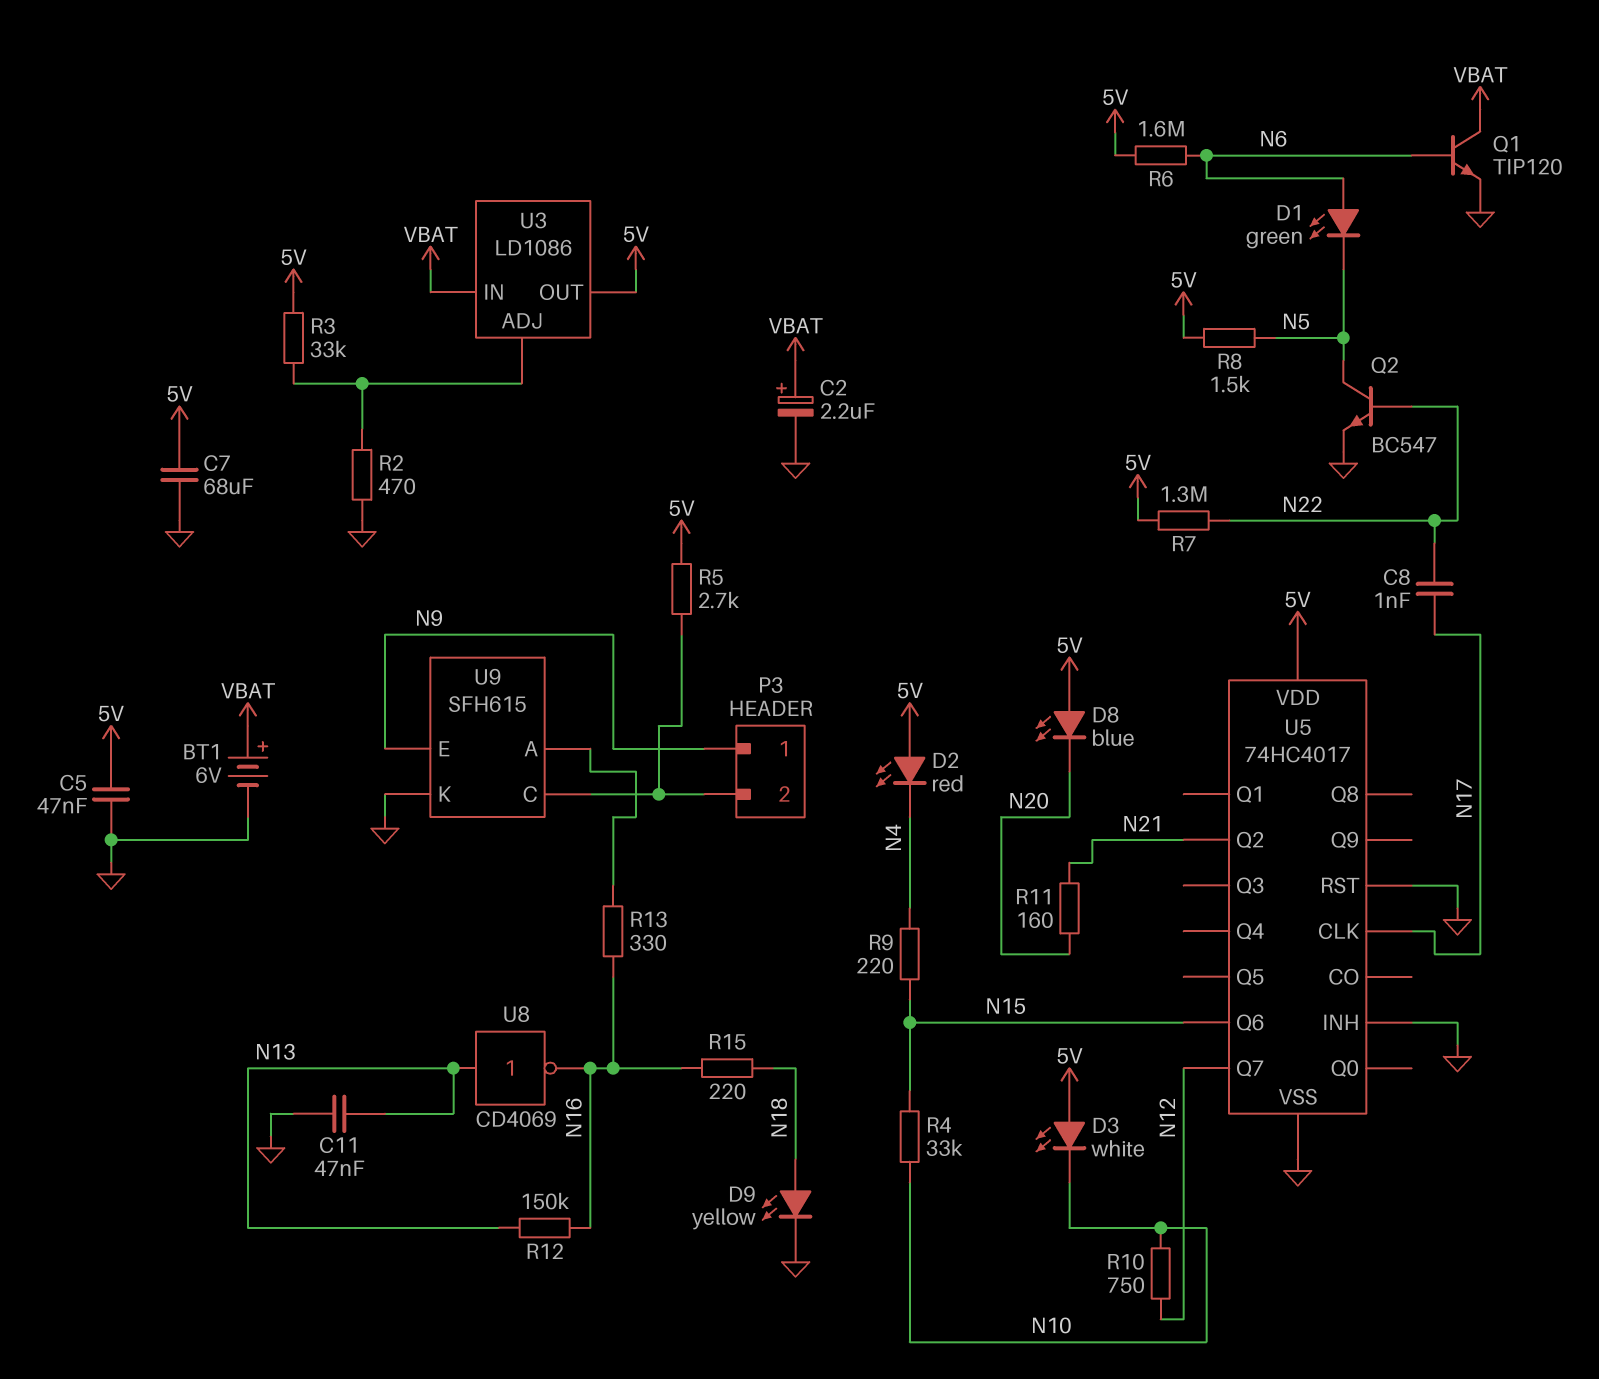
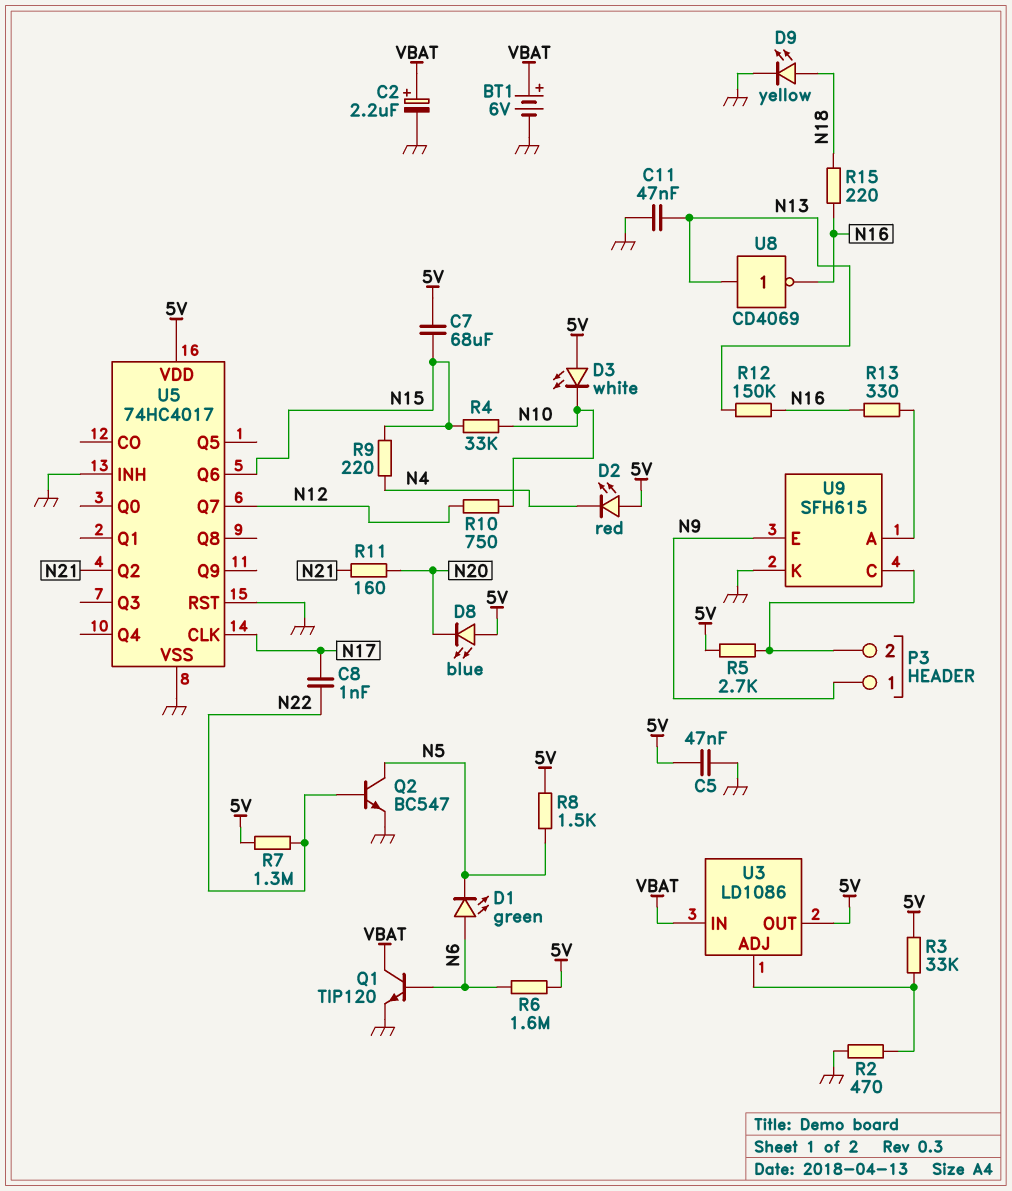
C7: 68uF (5V, GND) -> 68uF (5V, N15)

